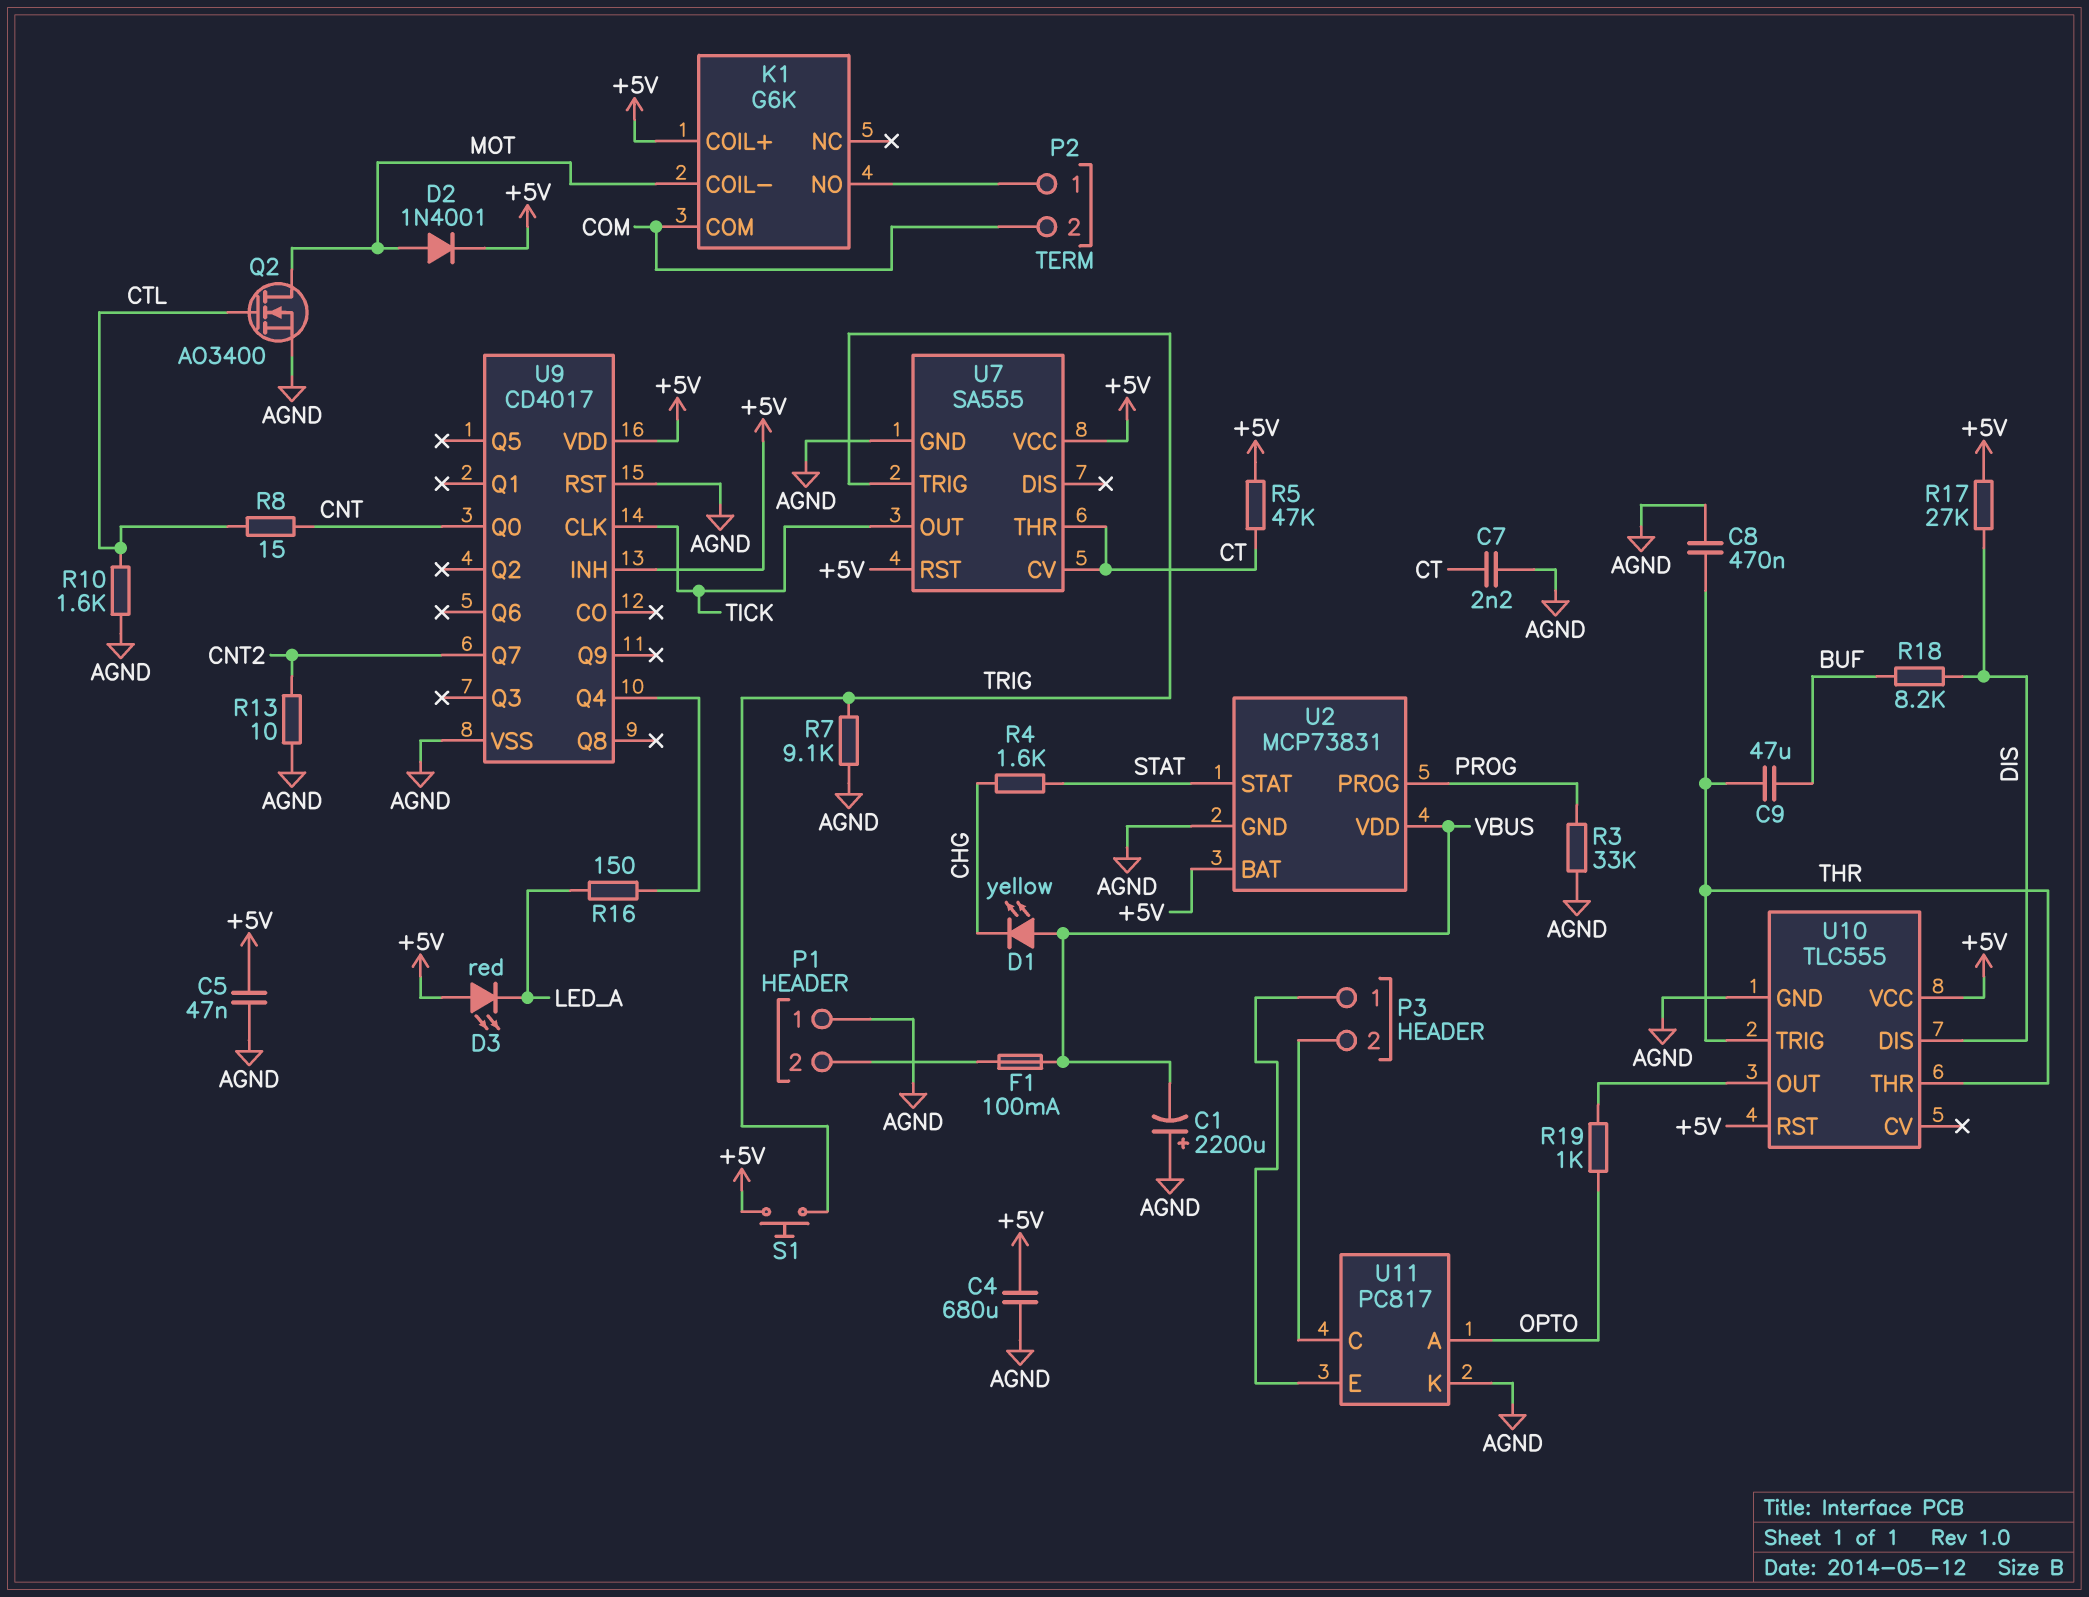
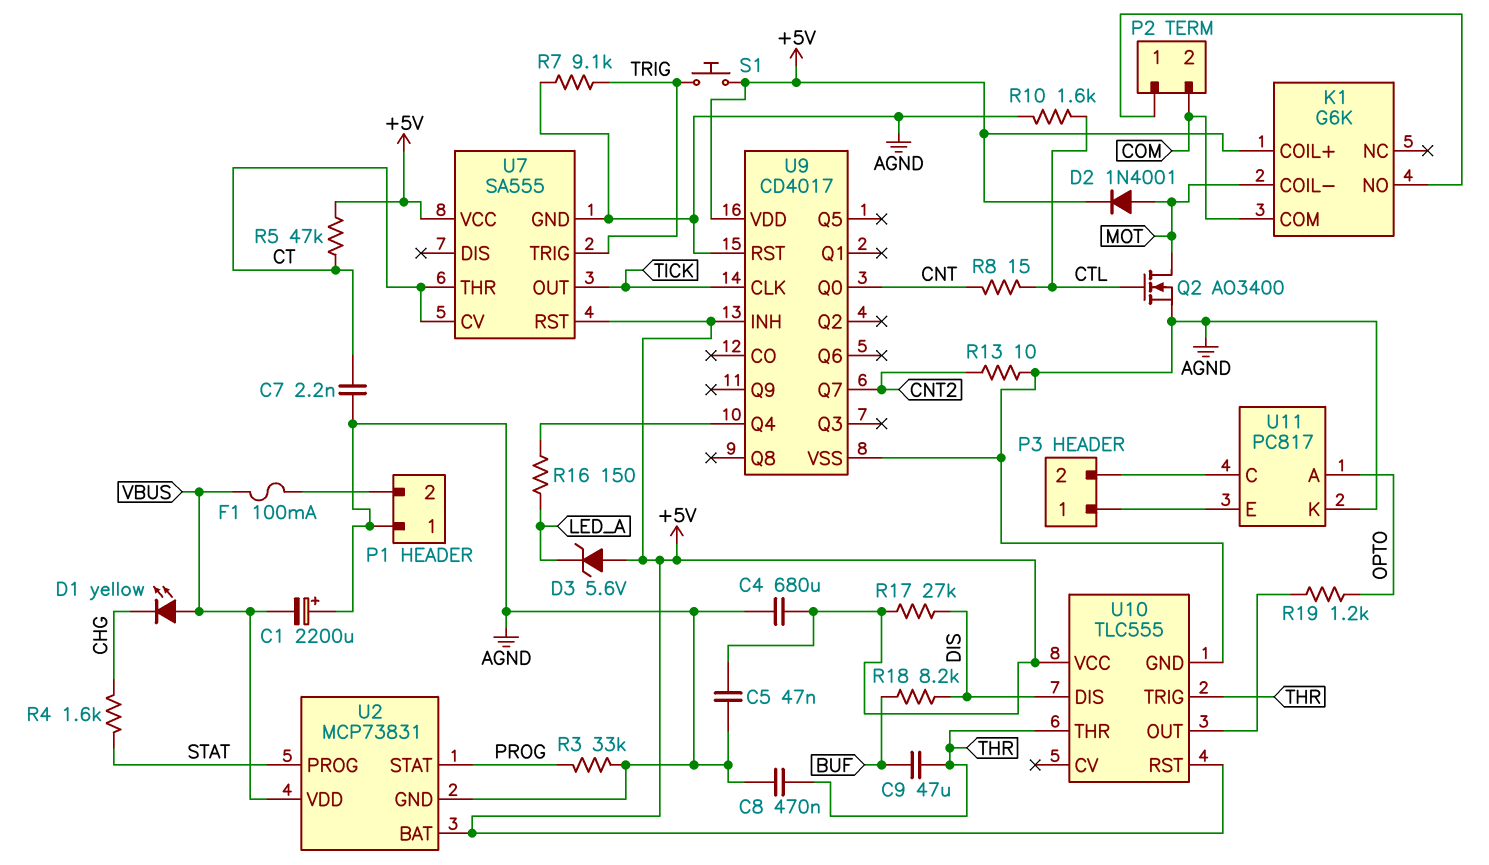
D3: LED red (A +5V, K LED_A) -> zener 5.6V (A +5V, K LED_A)
R19: 1k (OPTO, U10/OUT) -> 1.2k (OPTO, U10/OUT)
U2 pin PROG: PROG -> STAT
U2 pin STAT: STAT -> PROG

